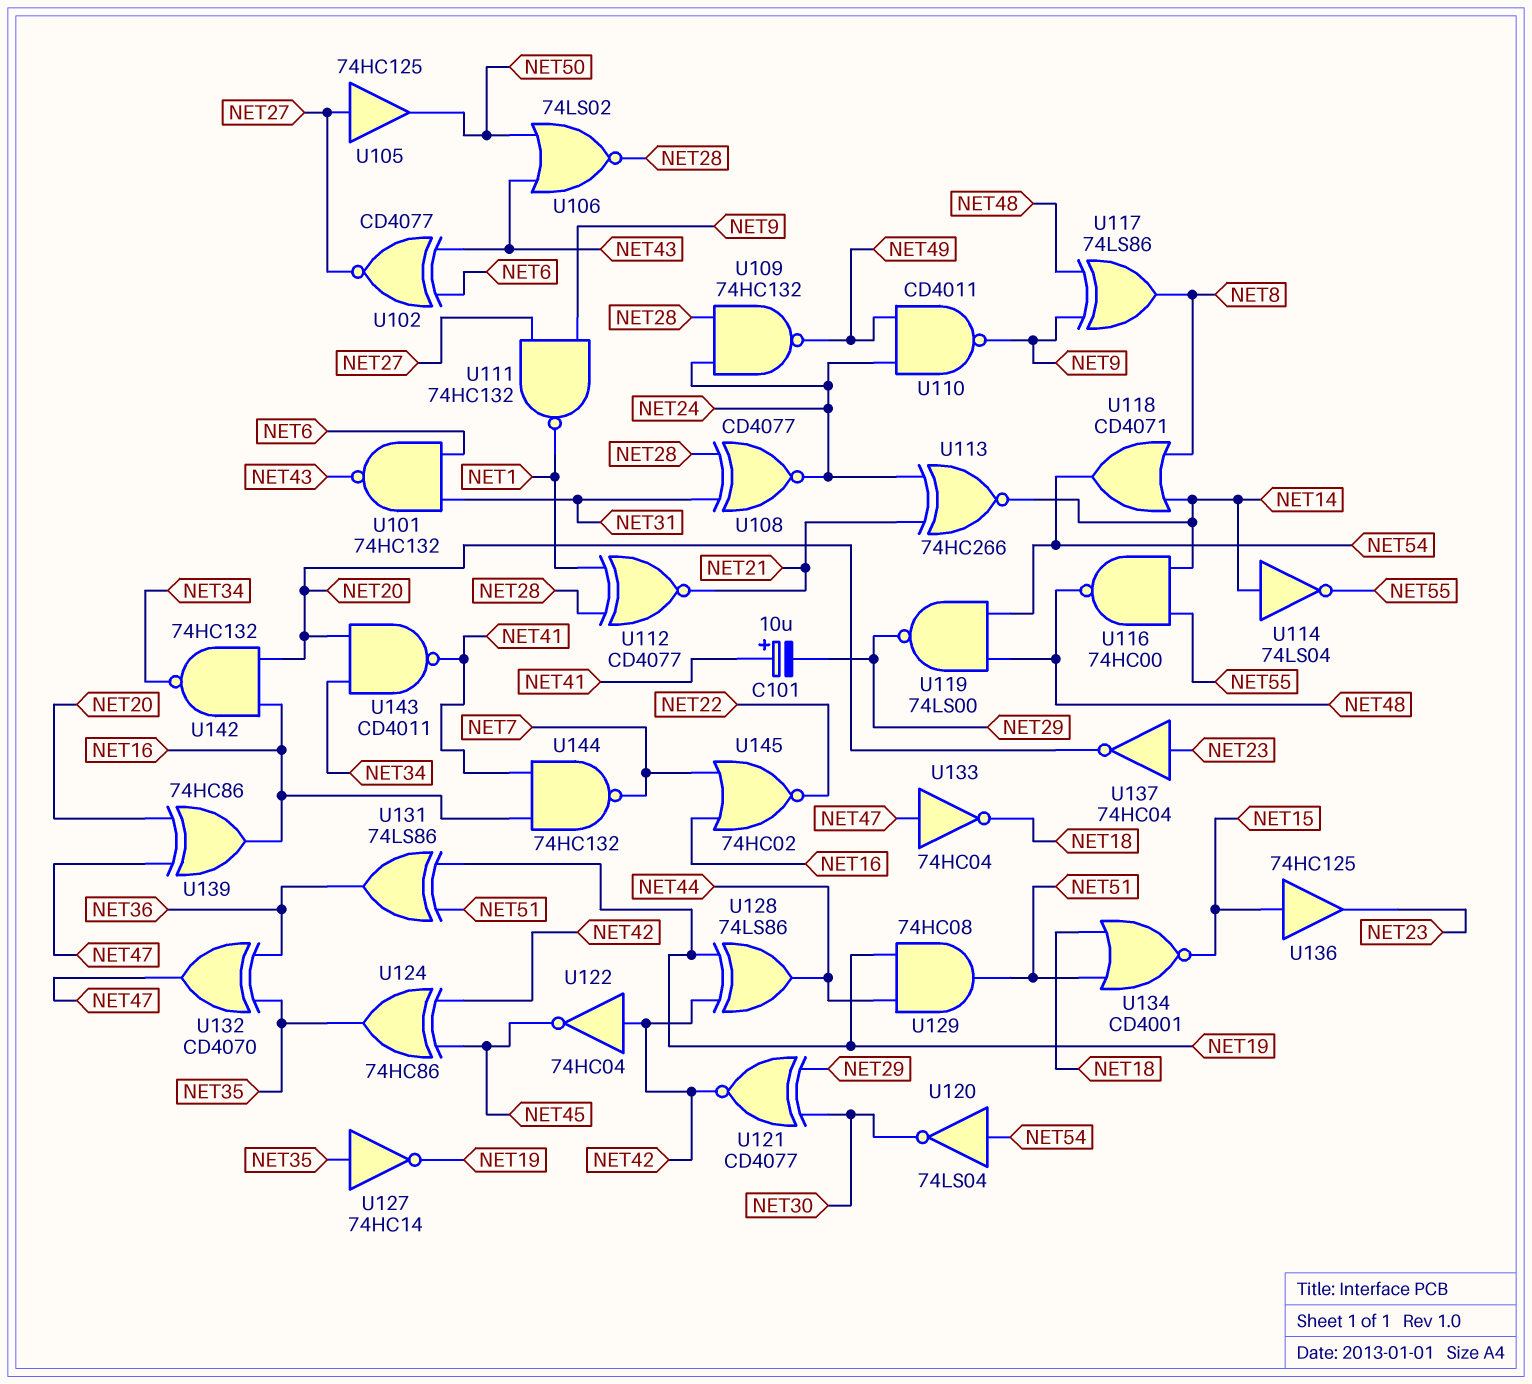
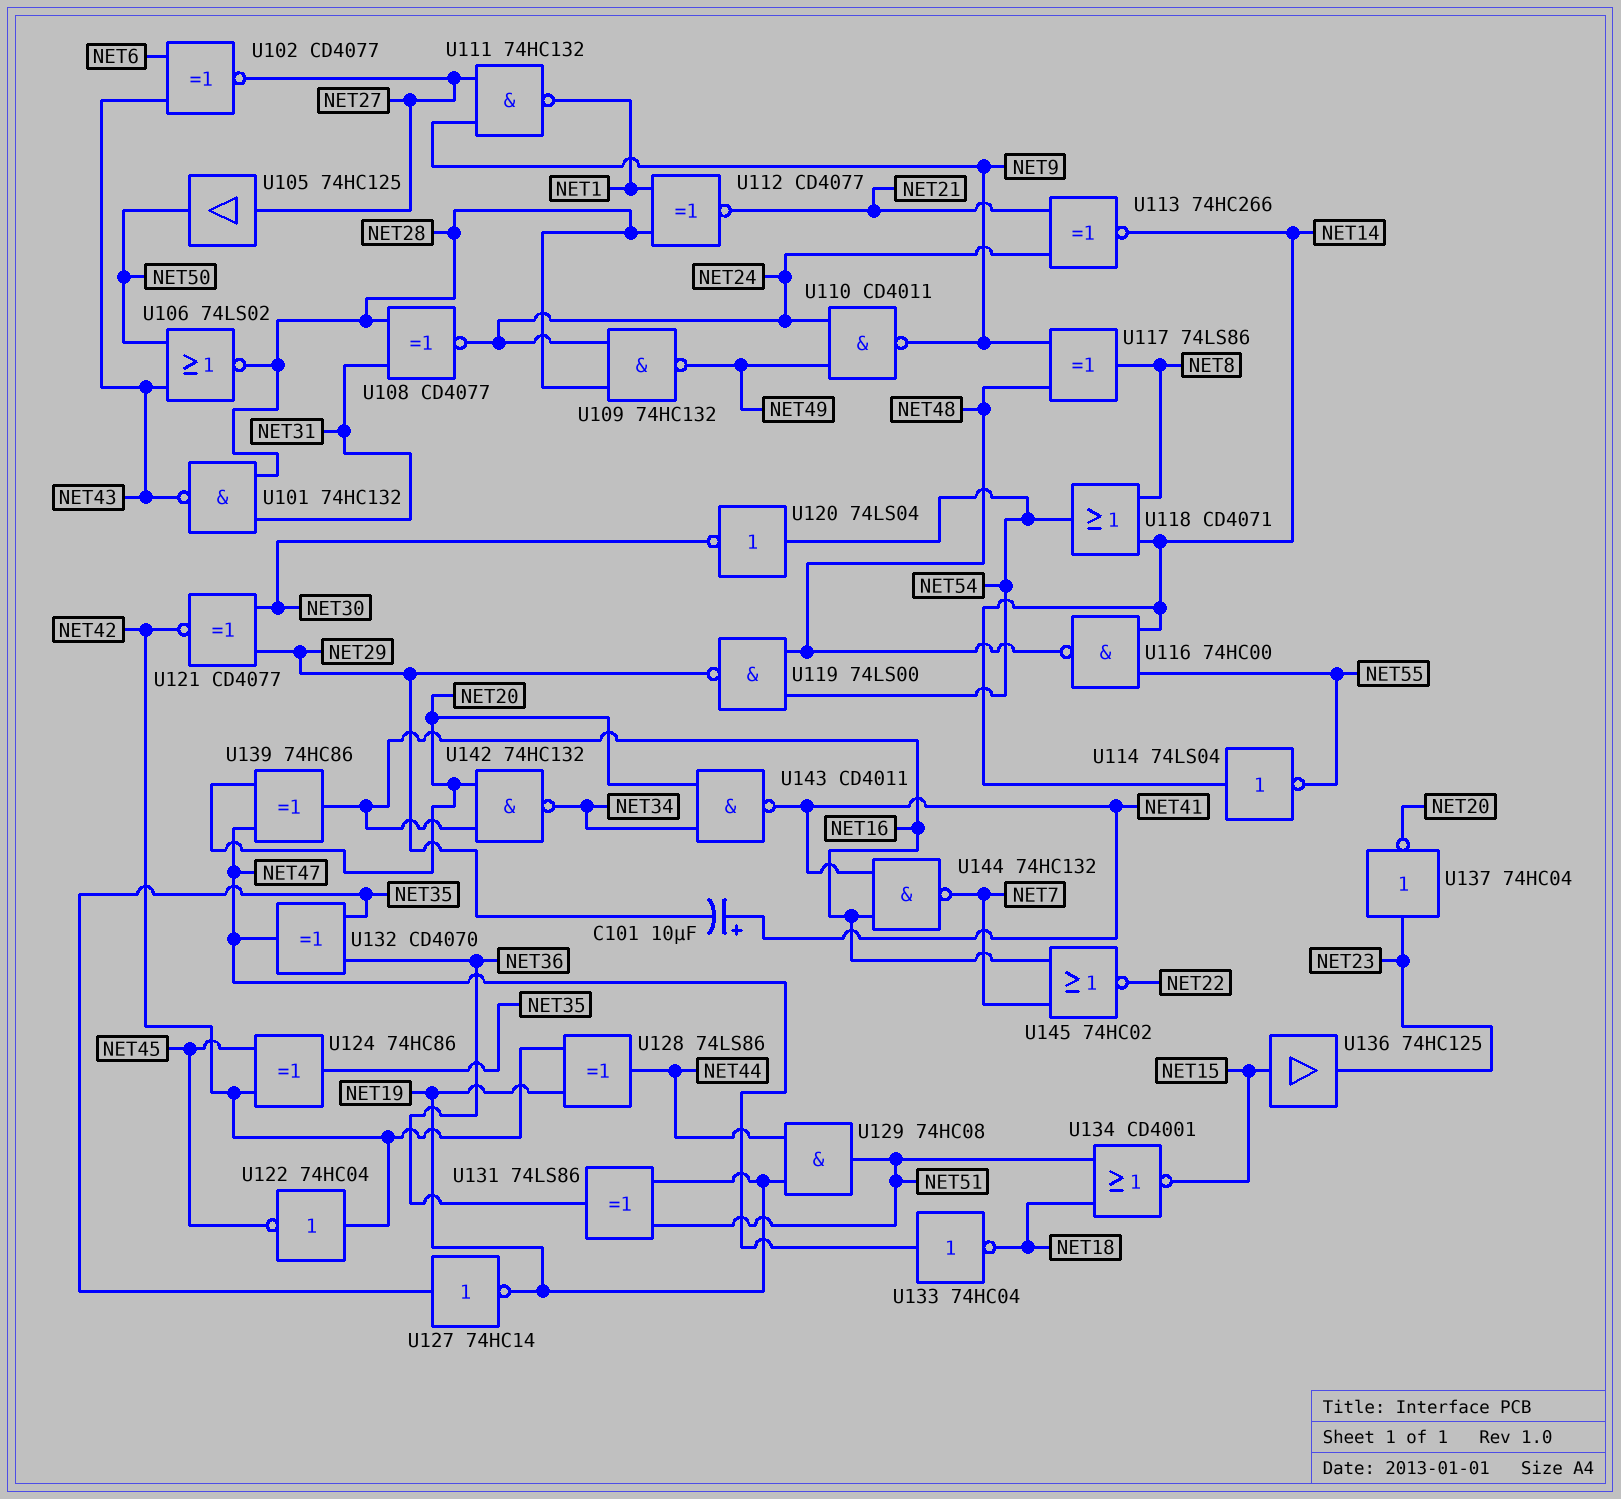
U101: NAND 74HC132 (in NET6, in NET31, out NET43) -> NAND 74HC132 (in NET28, in NET31, out NET43)

